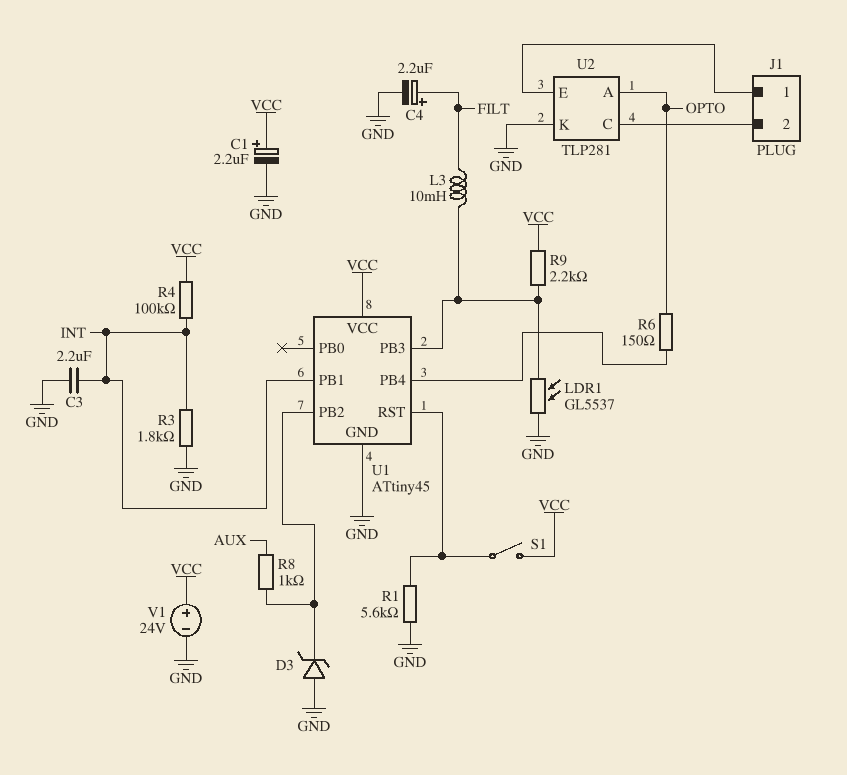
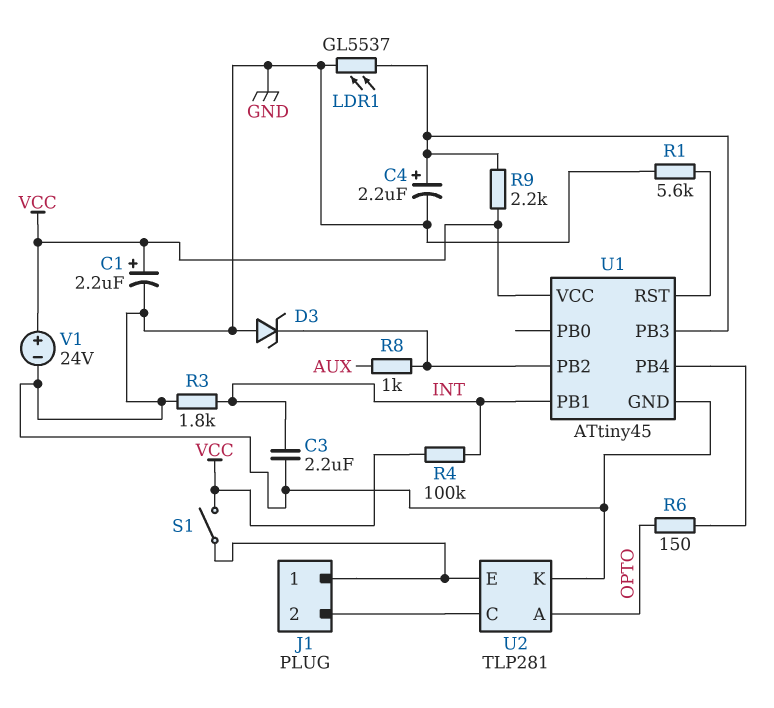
C4: 2.2uF (plus FILT, minus GND) -> 2.2uF (plus U1/PB3, minus GND)
L3: 10mH (FILT, U1/PB3) -> none
S1: switch (U1/RST, VCC) -> switch (J1/1, VCC)

